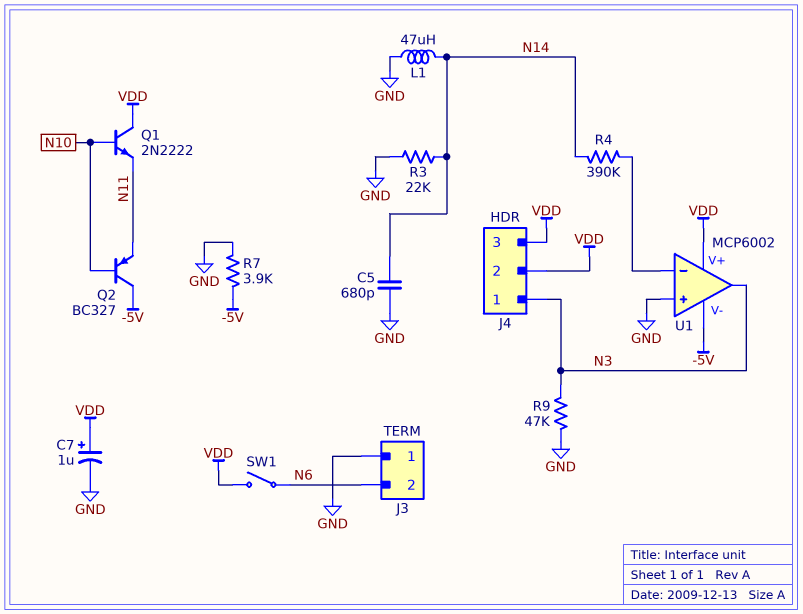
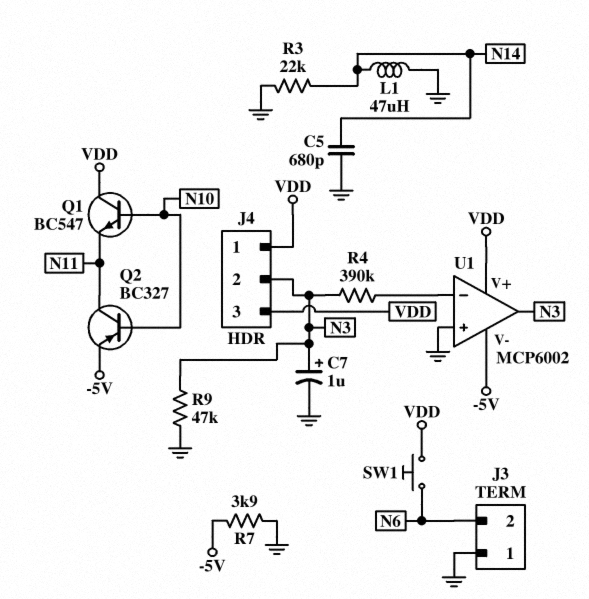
C7: 1uF (plus VDD, minus GND) -> 1uF (plus N3, minus GND)
J4 pin 1: N3 -> VDD
J4 pin 2: VDD -> N3
Q1: NPN 2N2222 (B N10, C VDD, E N11) -> NPN BC547 (B N10, C VDD, E N11)
Q2: PNP BC327 (B N10, C -5V, E N11) -> PNP BC327 (B N10, C N11, E -5V)
R4: 390k (N14, U1/in-) -> 390k (N3, U1/in-)
SW1: switch (N6, VDD) -> button (N6, VDD)

